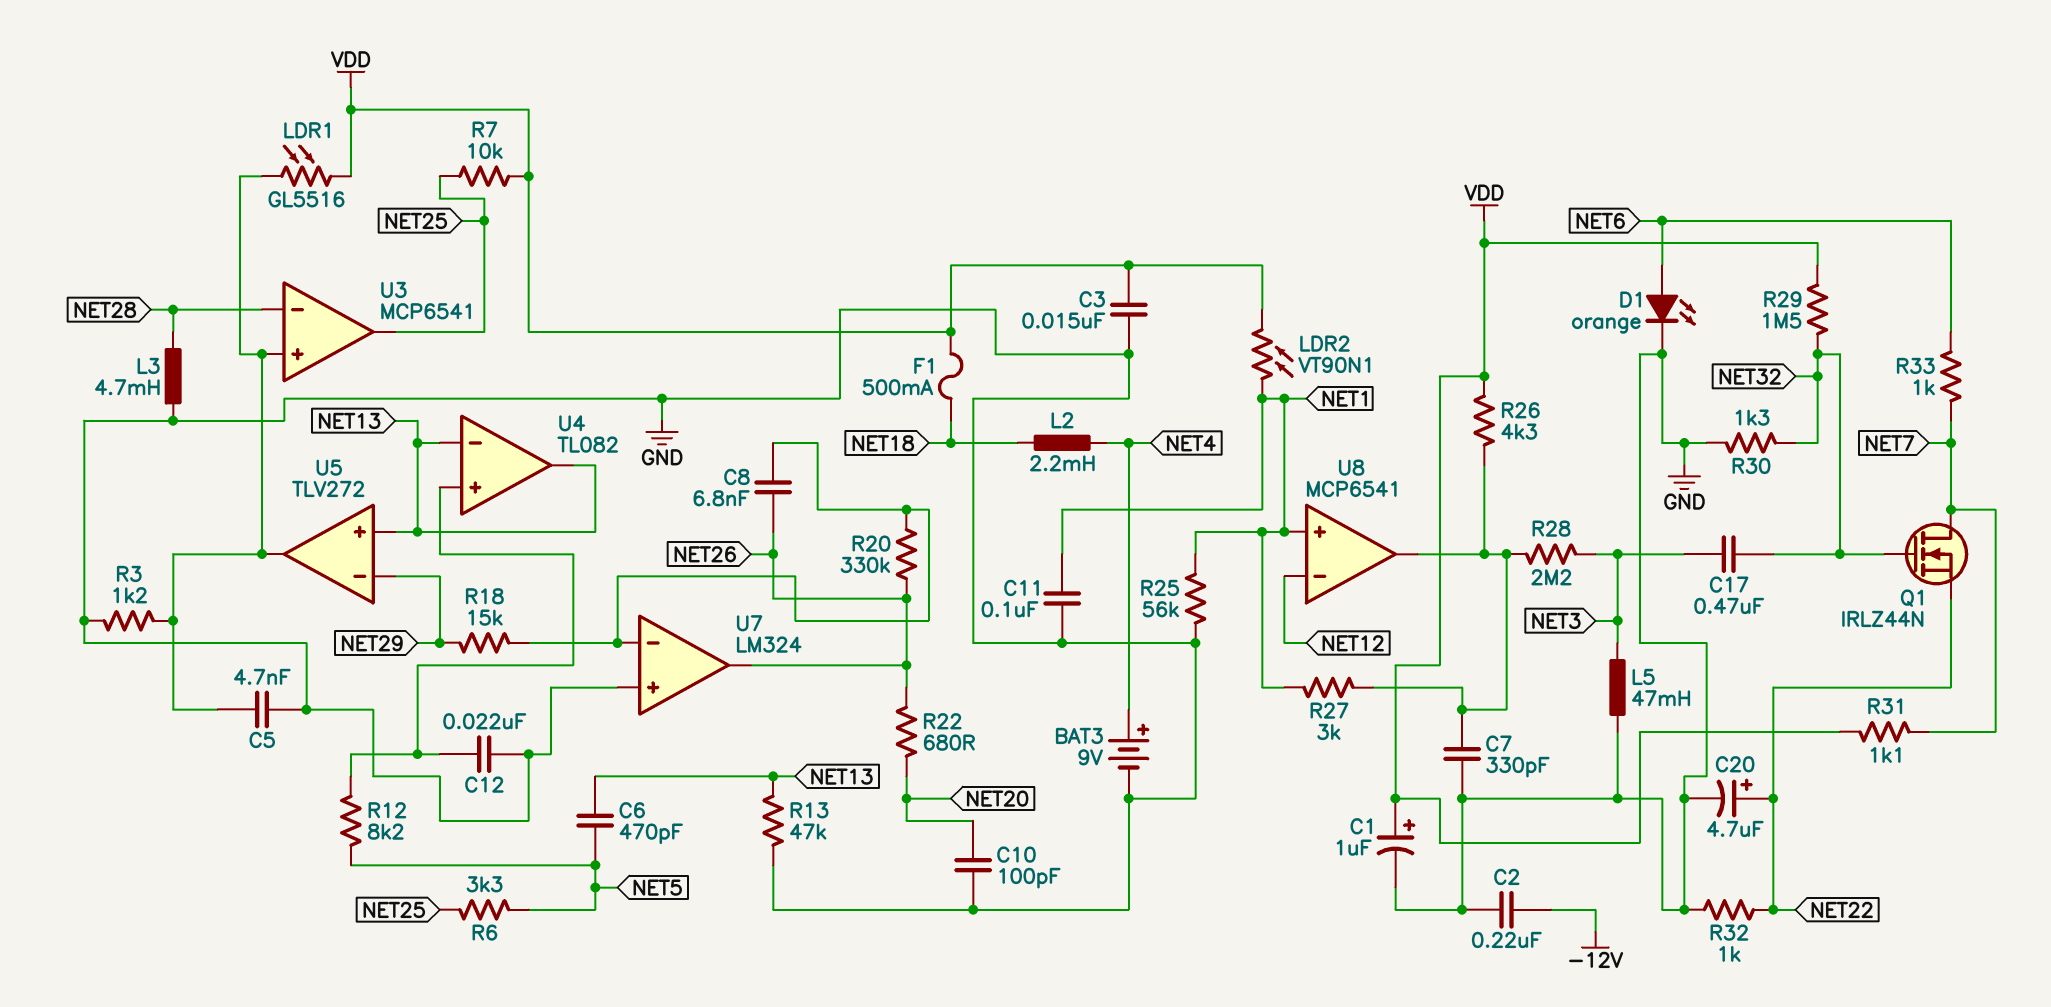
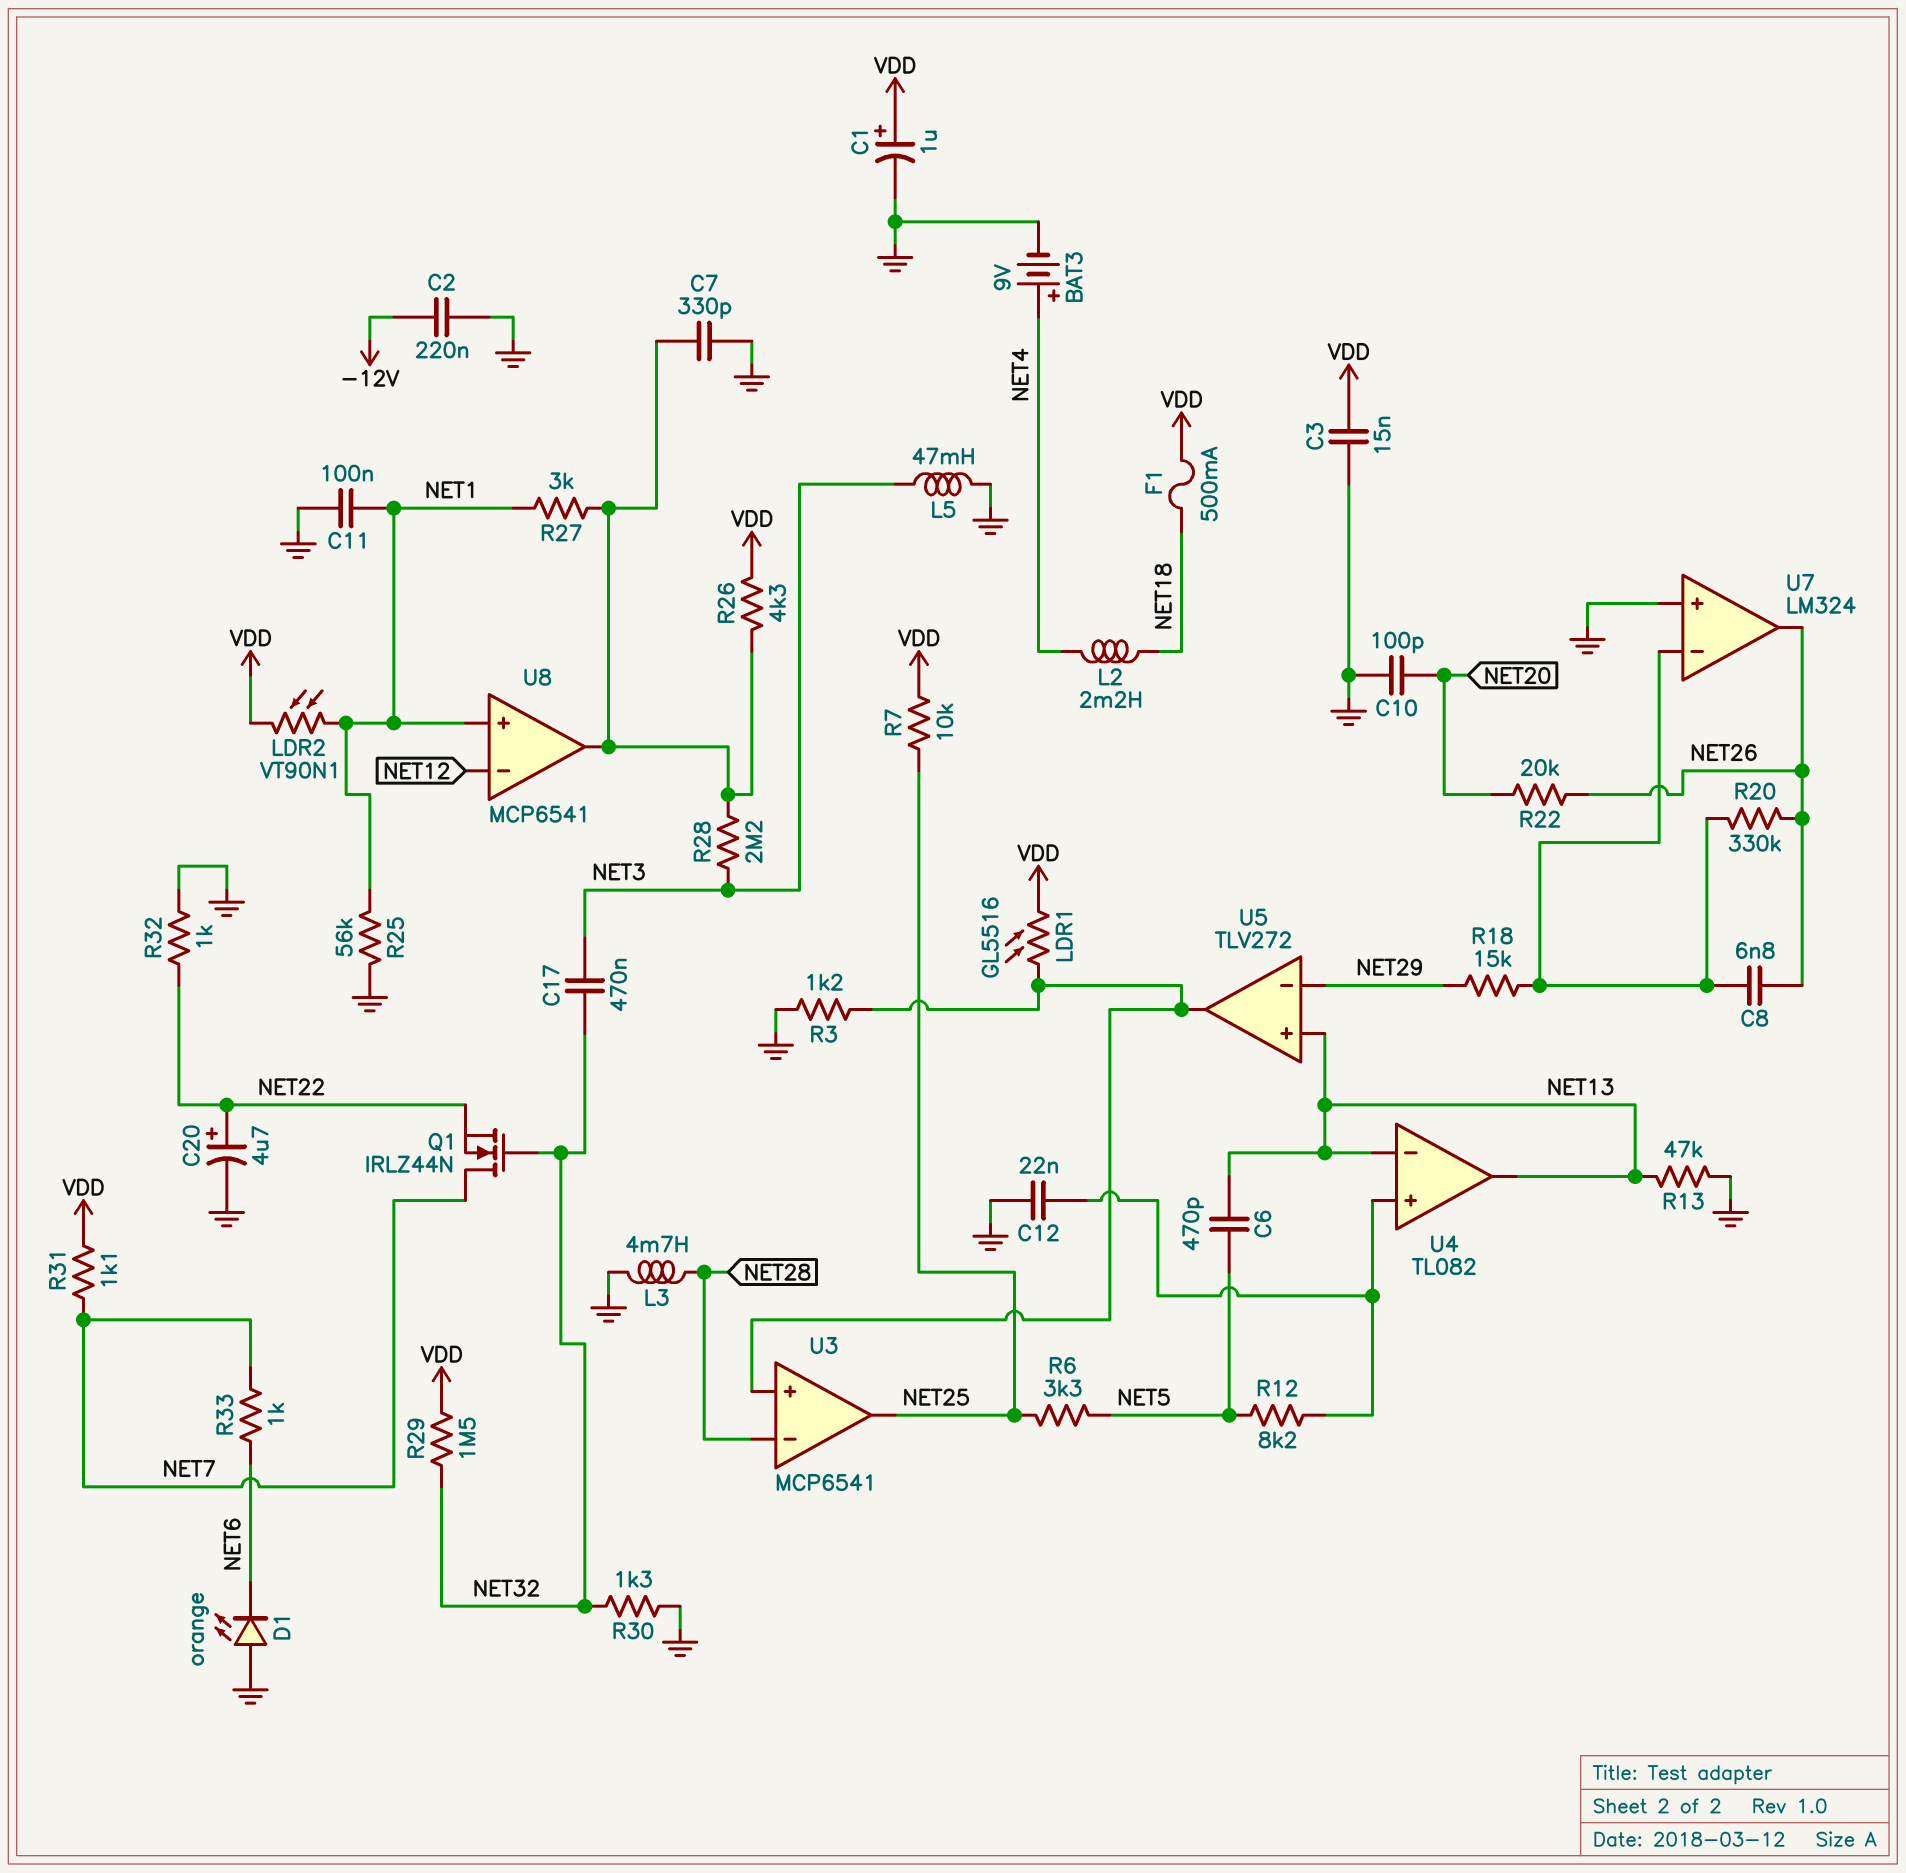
C5: 4.7nF (GND, U3/in+) -> none
D1: LED orange (A NET6, K GND) -> LED orange (A GND, K NET6)
R22: 680 (NET20, NET26) -> 20k (NET20, NET26)

